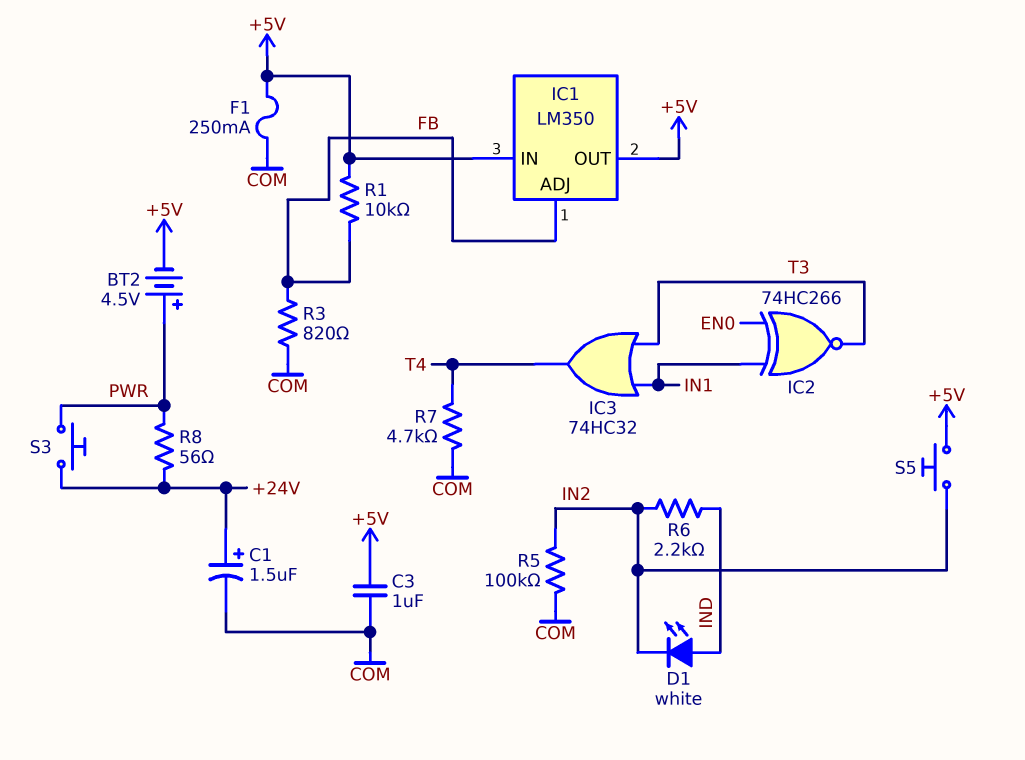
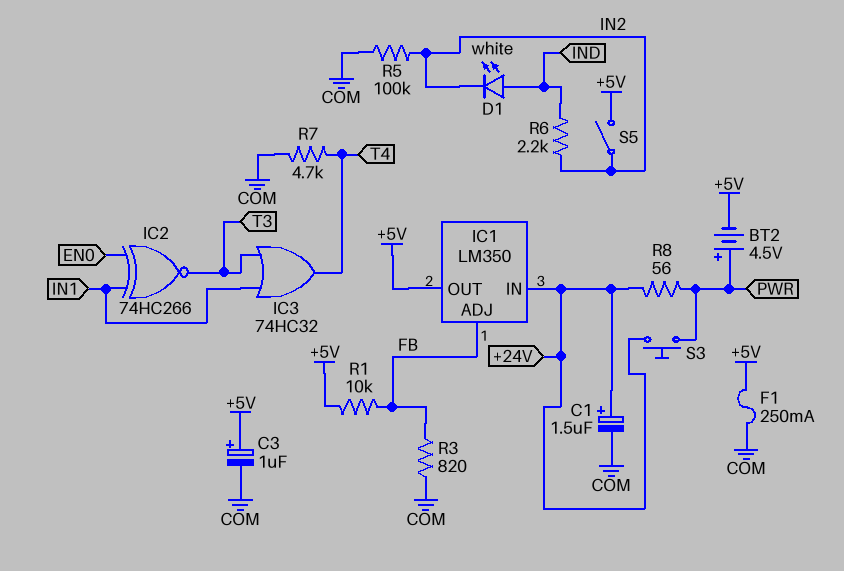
C3: 1uF (+5V, COM) -> 1uF (plus +5V, minus COM)
IC1 pin IN: +5V -> +24V
S5: button (+5V, IN2) -> switch (+5V, IN2)

